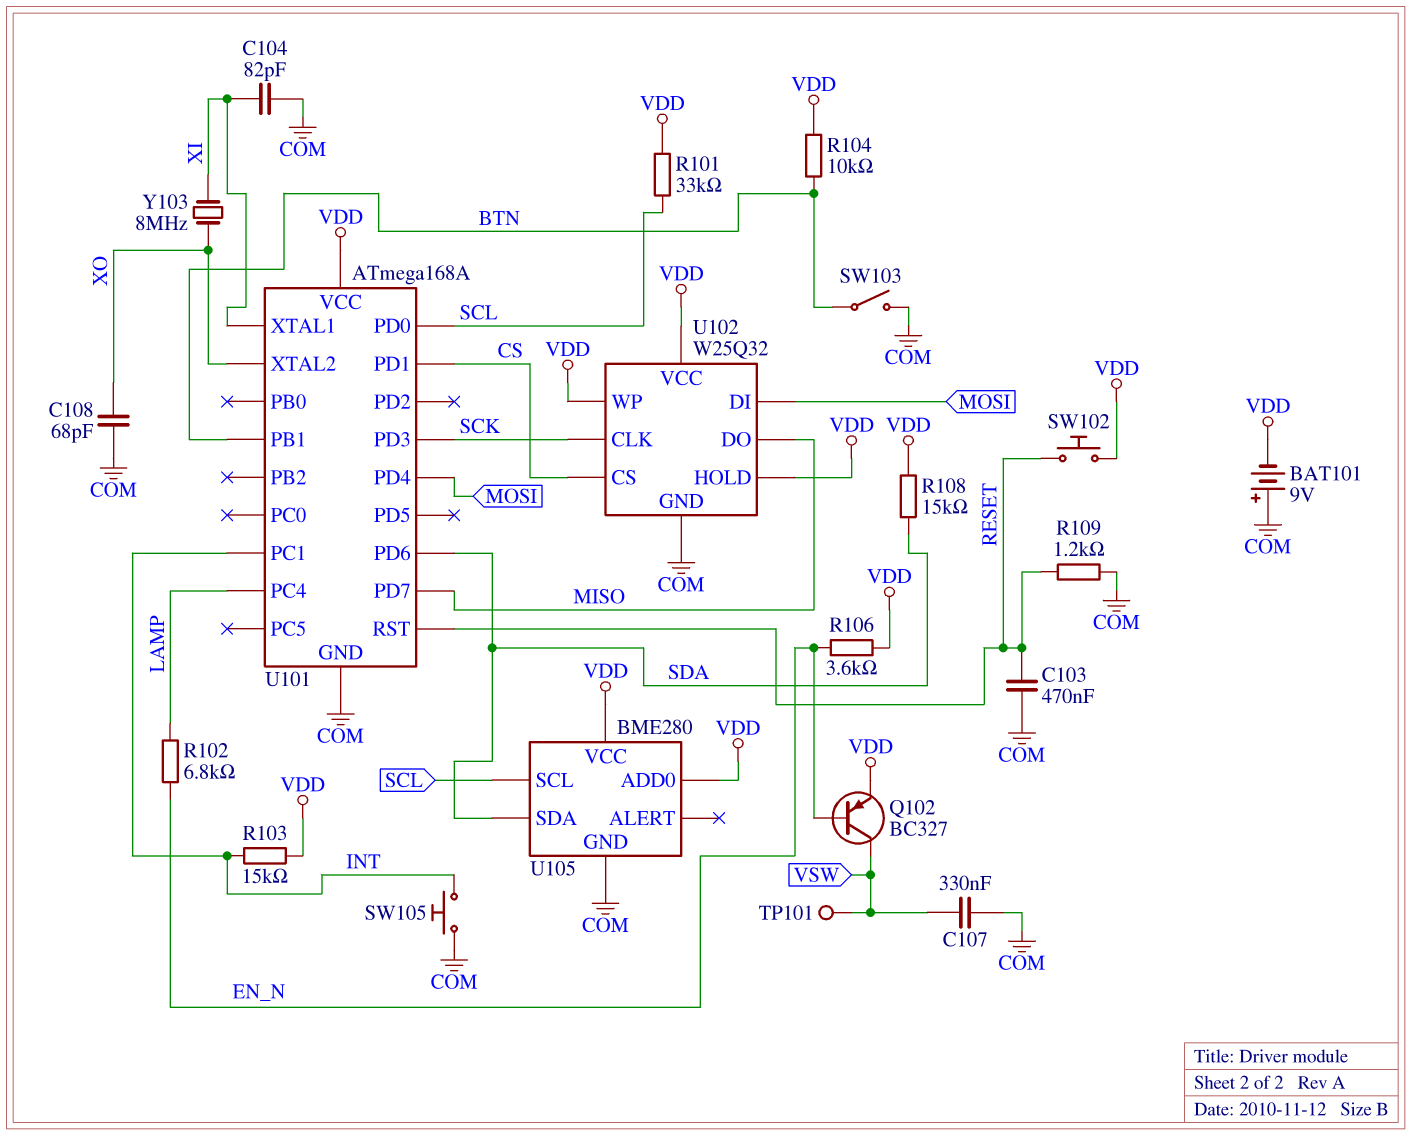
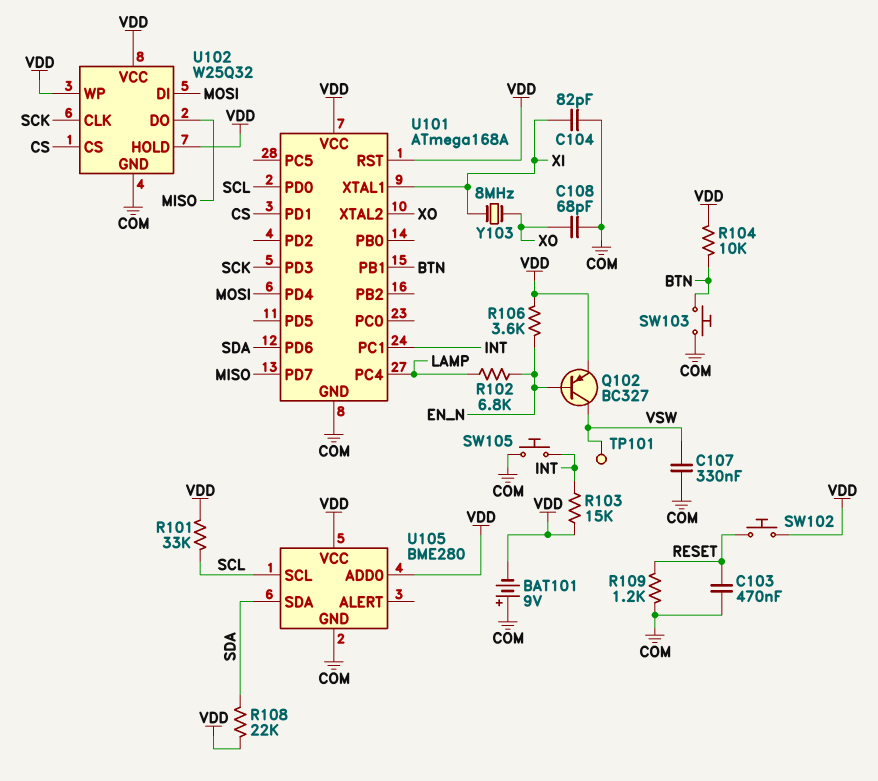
R108: 15k (SDA, VDD) -> 22k (SDA, VDD)
SW103: switch (BTN, COM) -> button (BTN, COM)
U101 pin RST: RESET -> VDD

